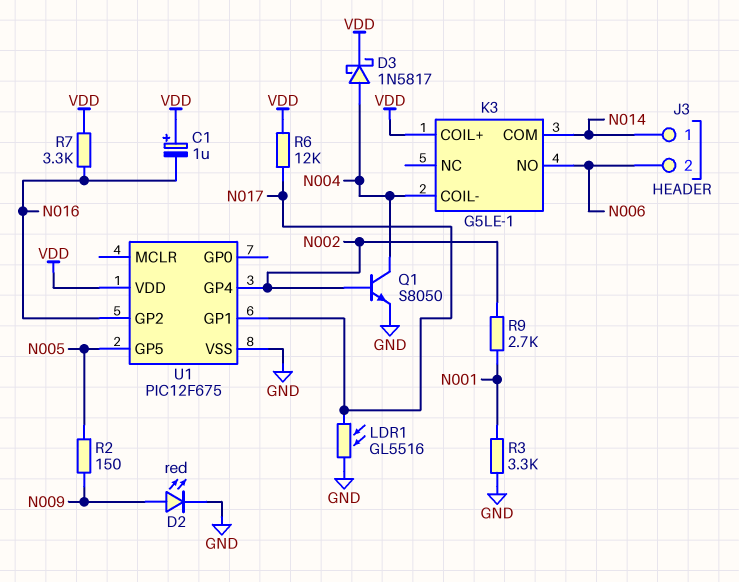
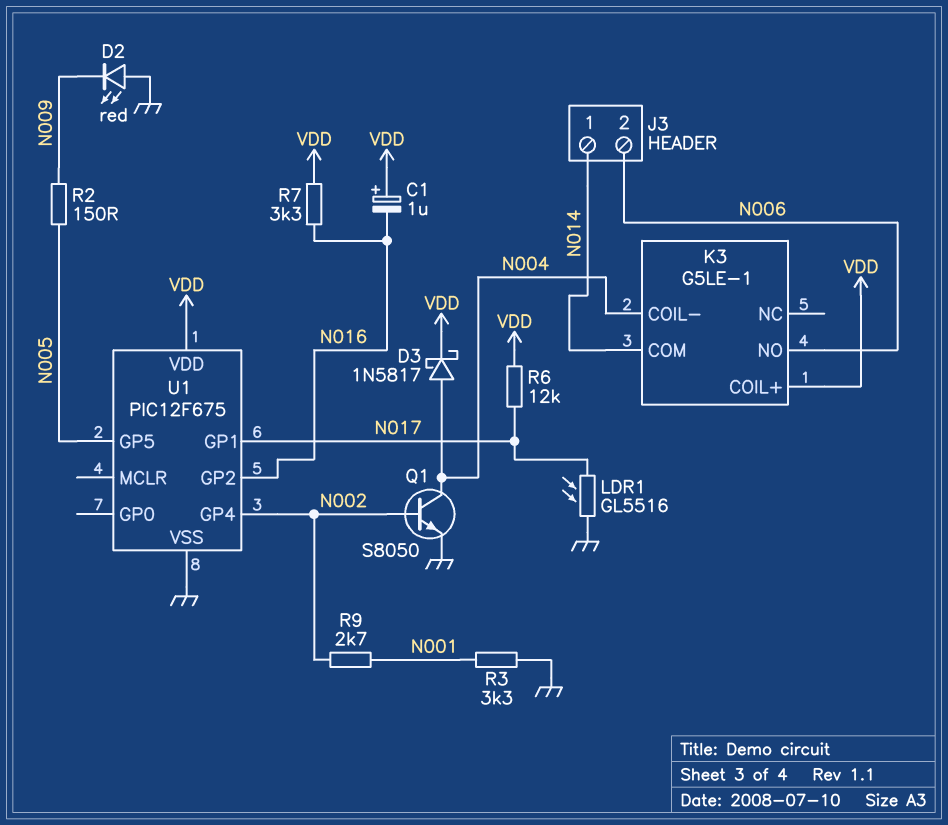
D2: LED red (A N009, K GND) -> LED red (A GND, K N009)

